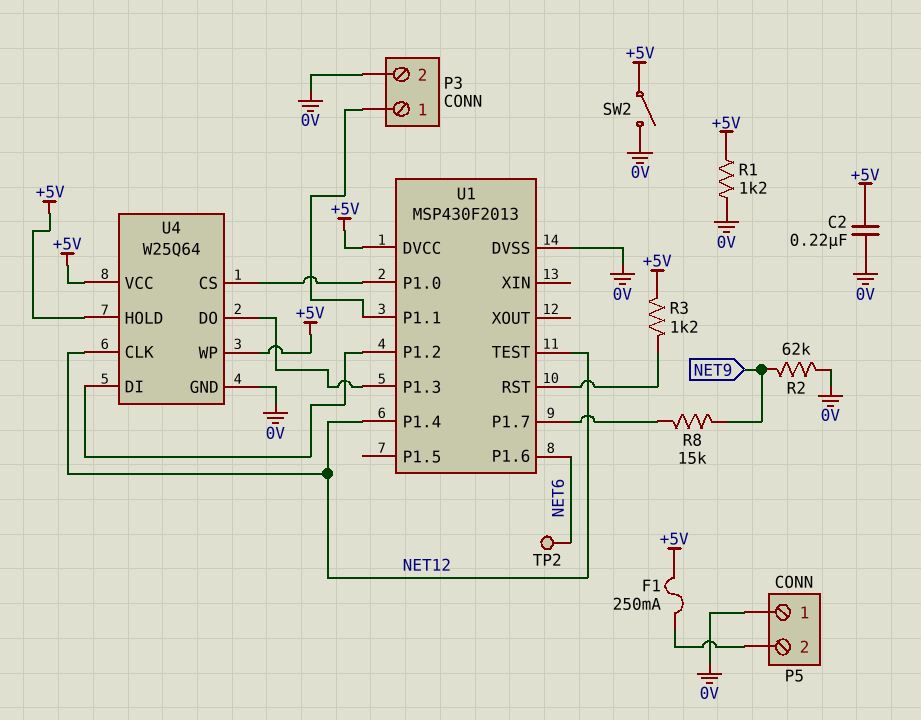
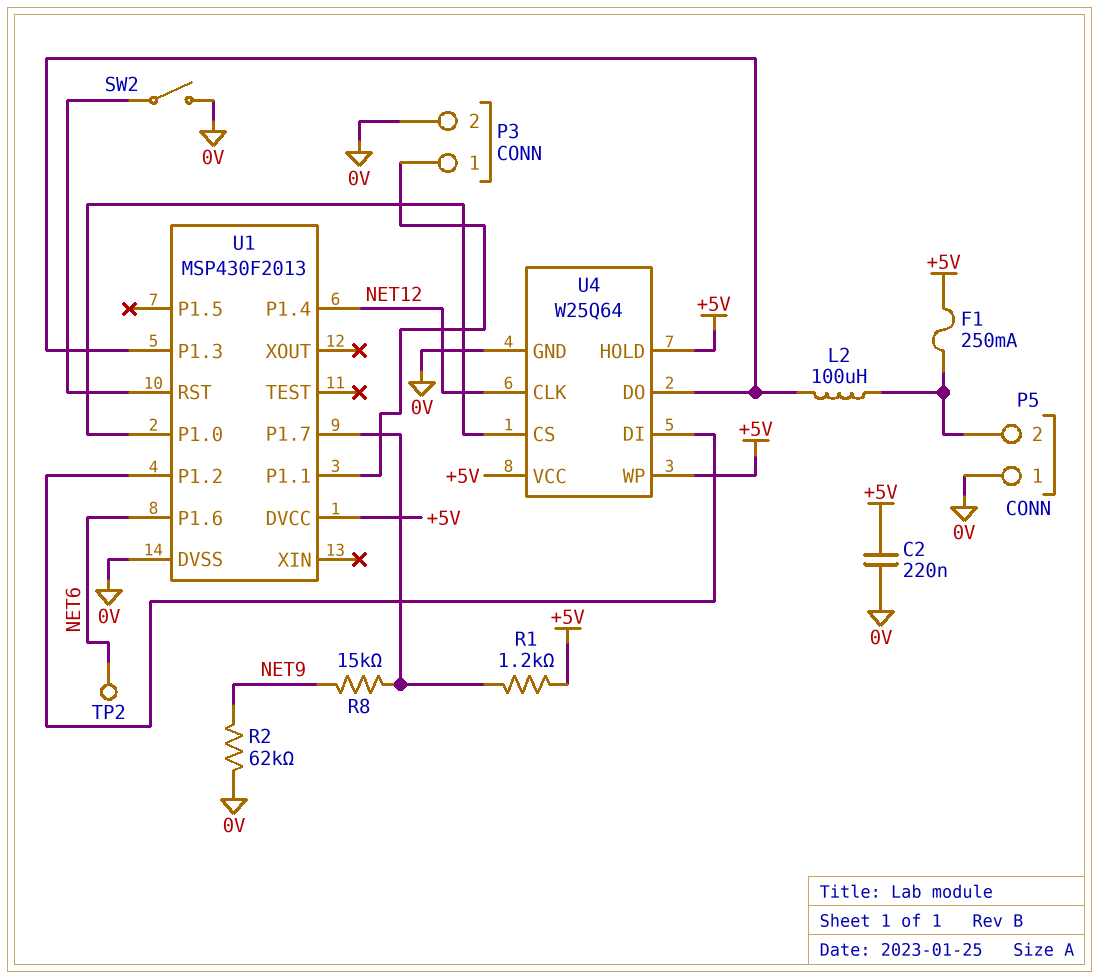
L2: none -> 100uH (P5/2, U1/P1.3)
R1: 1.2k (+5V, 0V) -> 1.2k (+5V, U1/P1.7)
R3: 1.2k (+5V, U1/RST) -> none
SW2: switch (+5V, 0V) -> switch (0V, U1/RST)
U1 pin TEST: NET12 -> none

